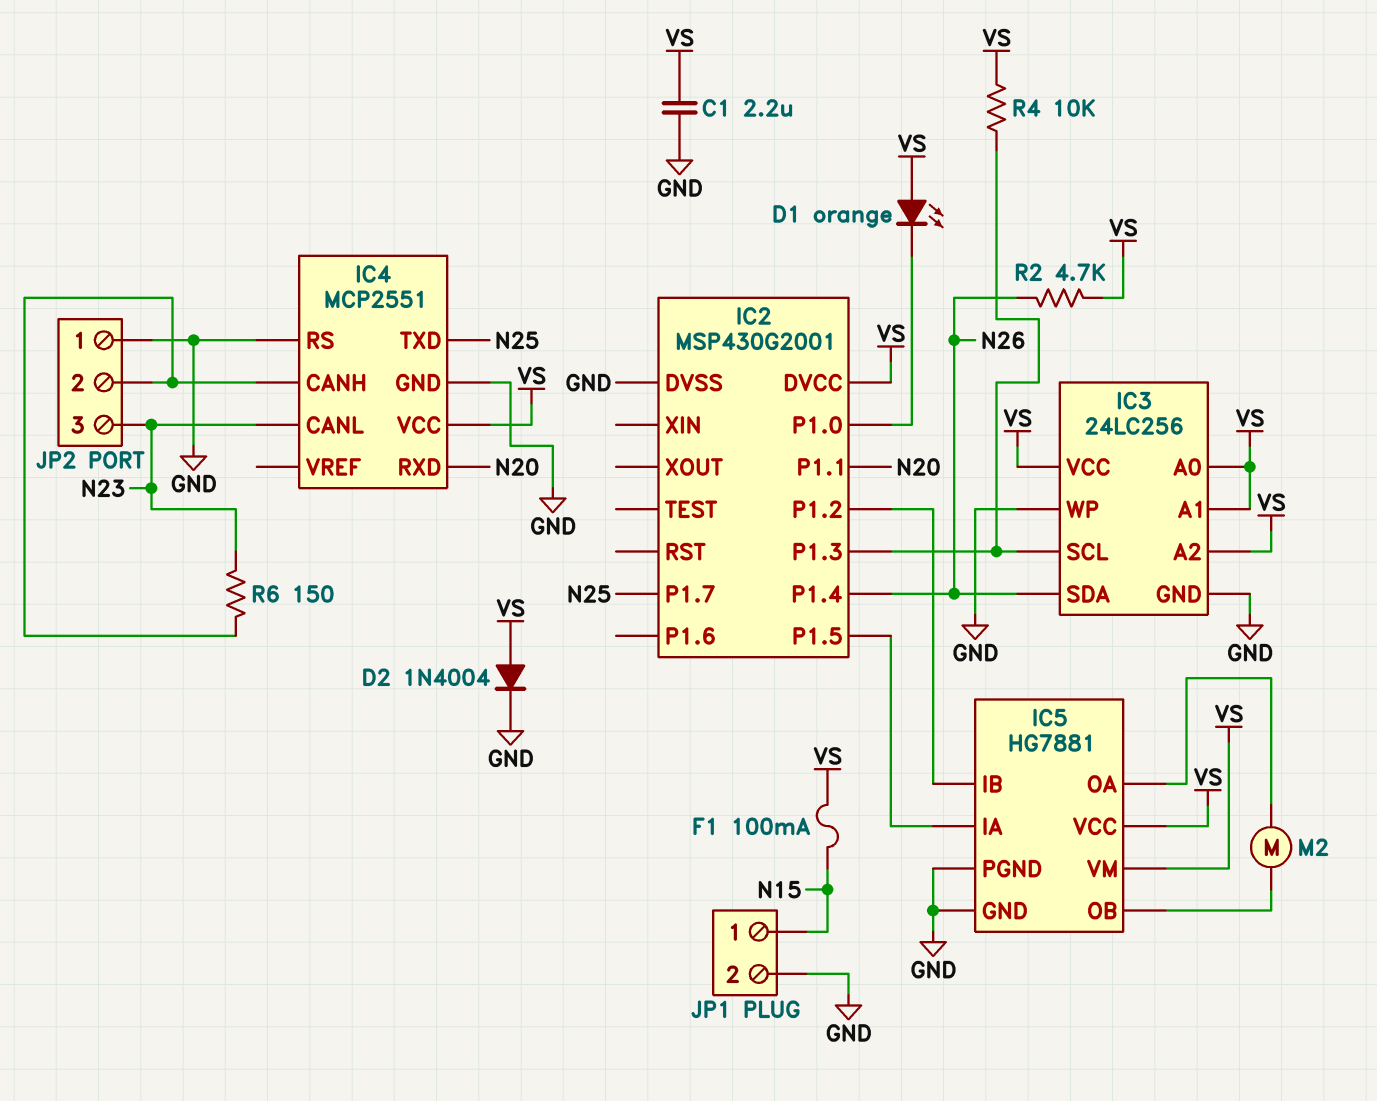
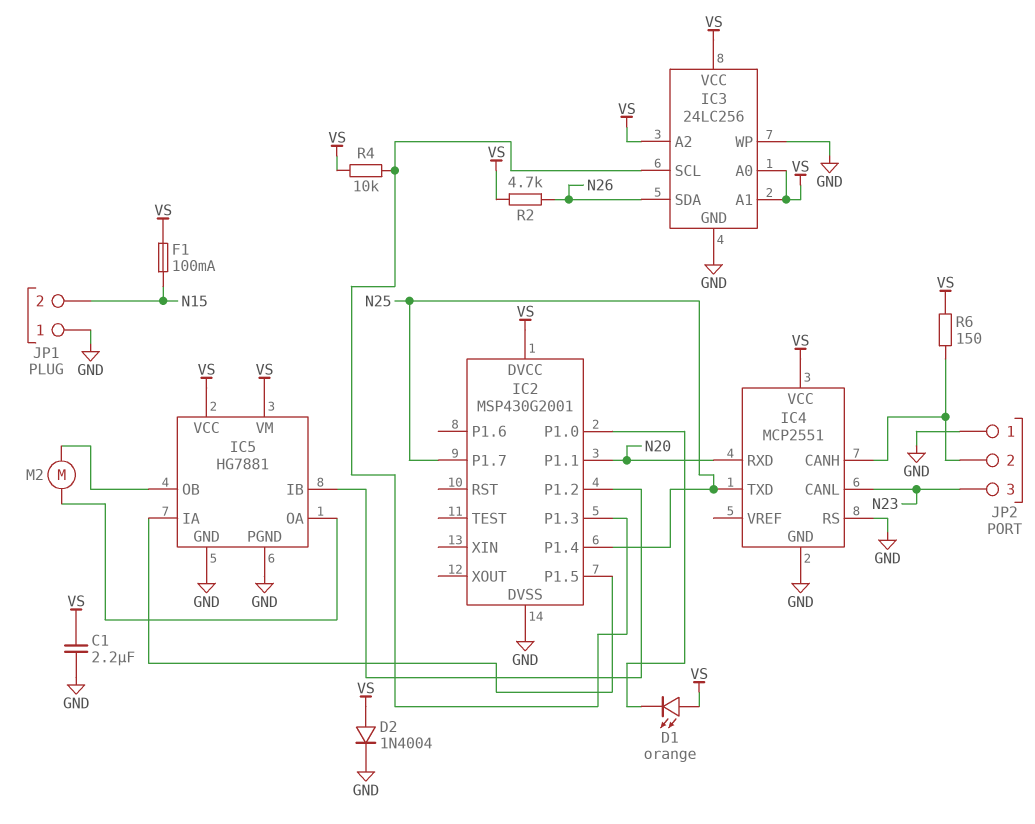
IC2 pin P1.4: N26 -> N25
JP1 pin 1: N15 -> GND
JP1 pin 2: GND -> N15
R6: 150 (IC4/CANH, N23) -> 150 (IC4/CANH, VS)

